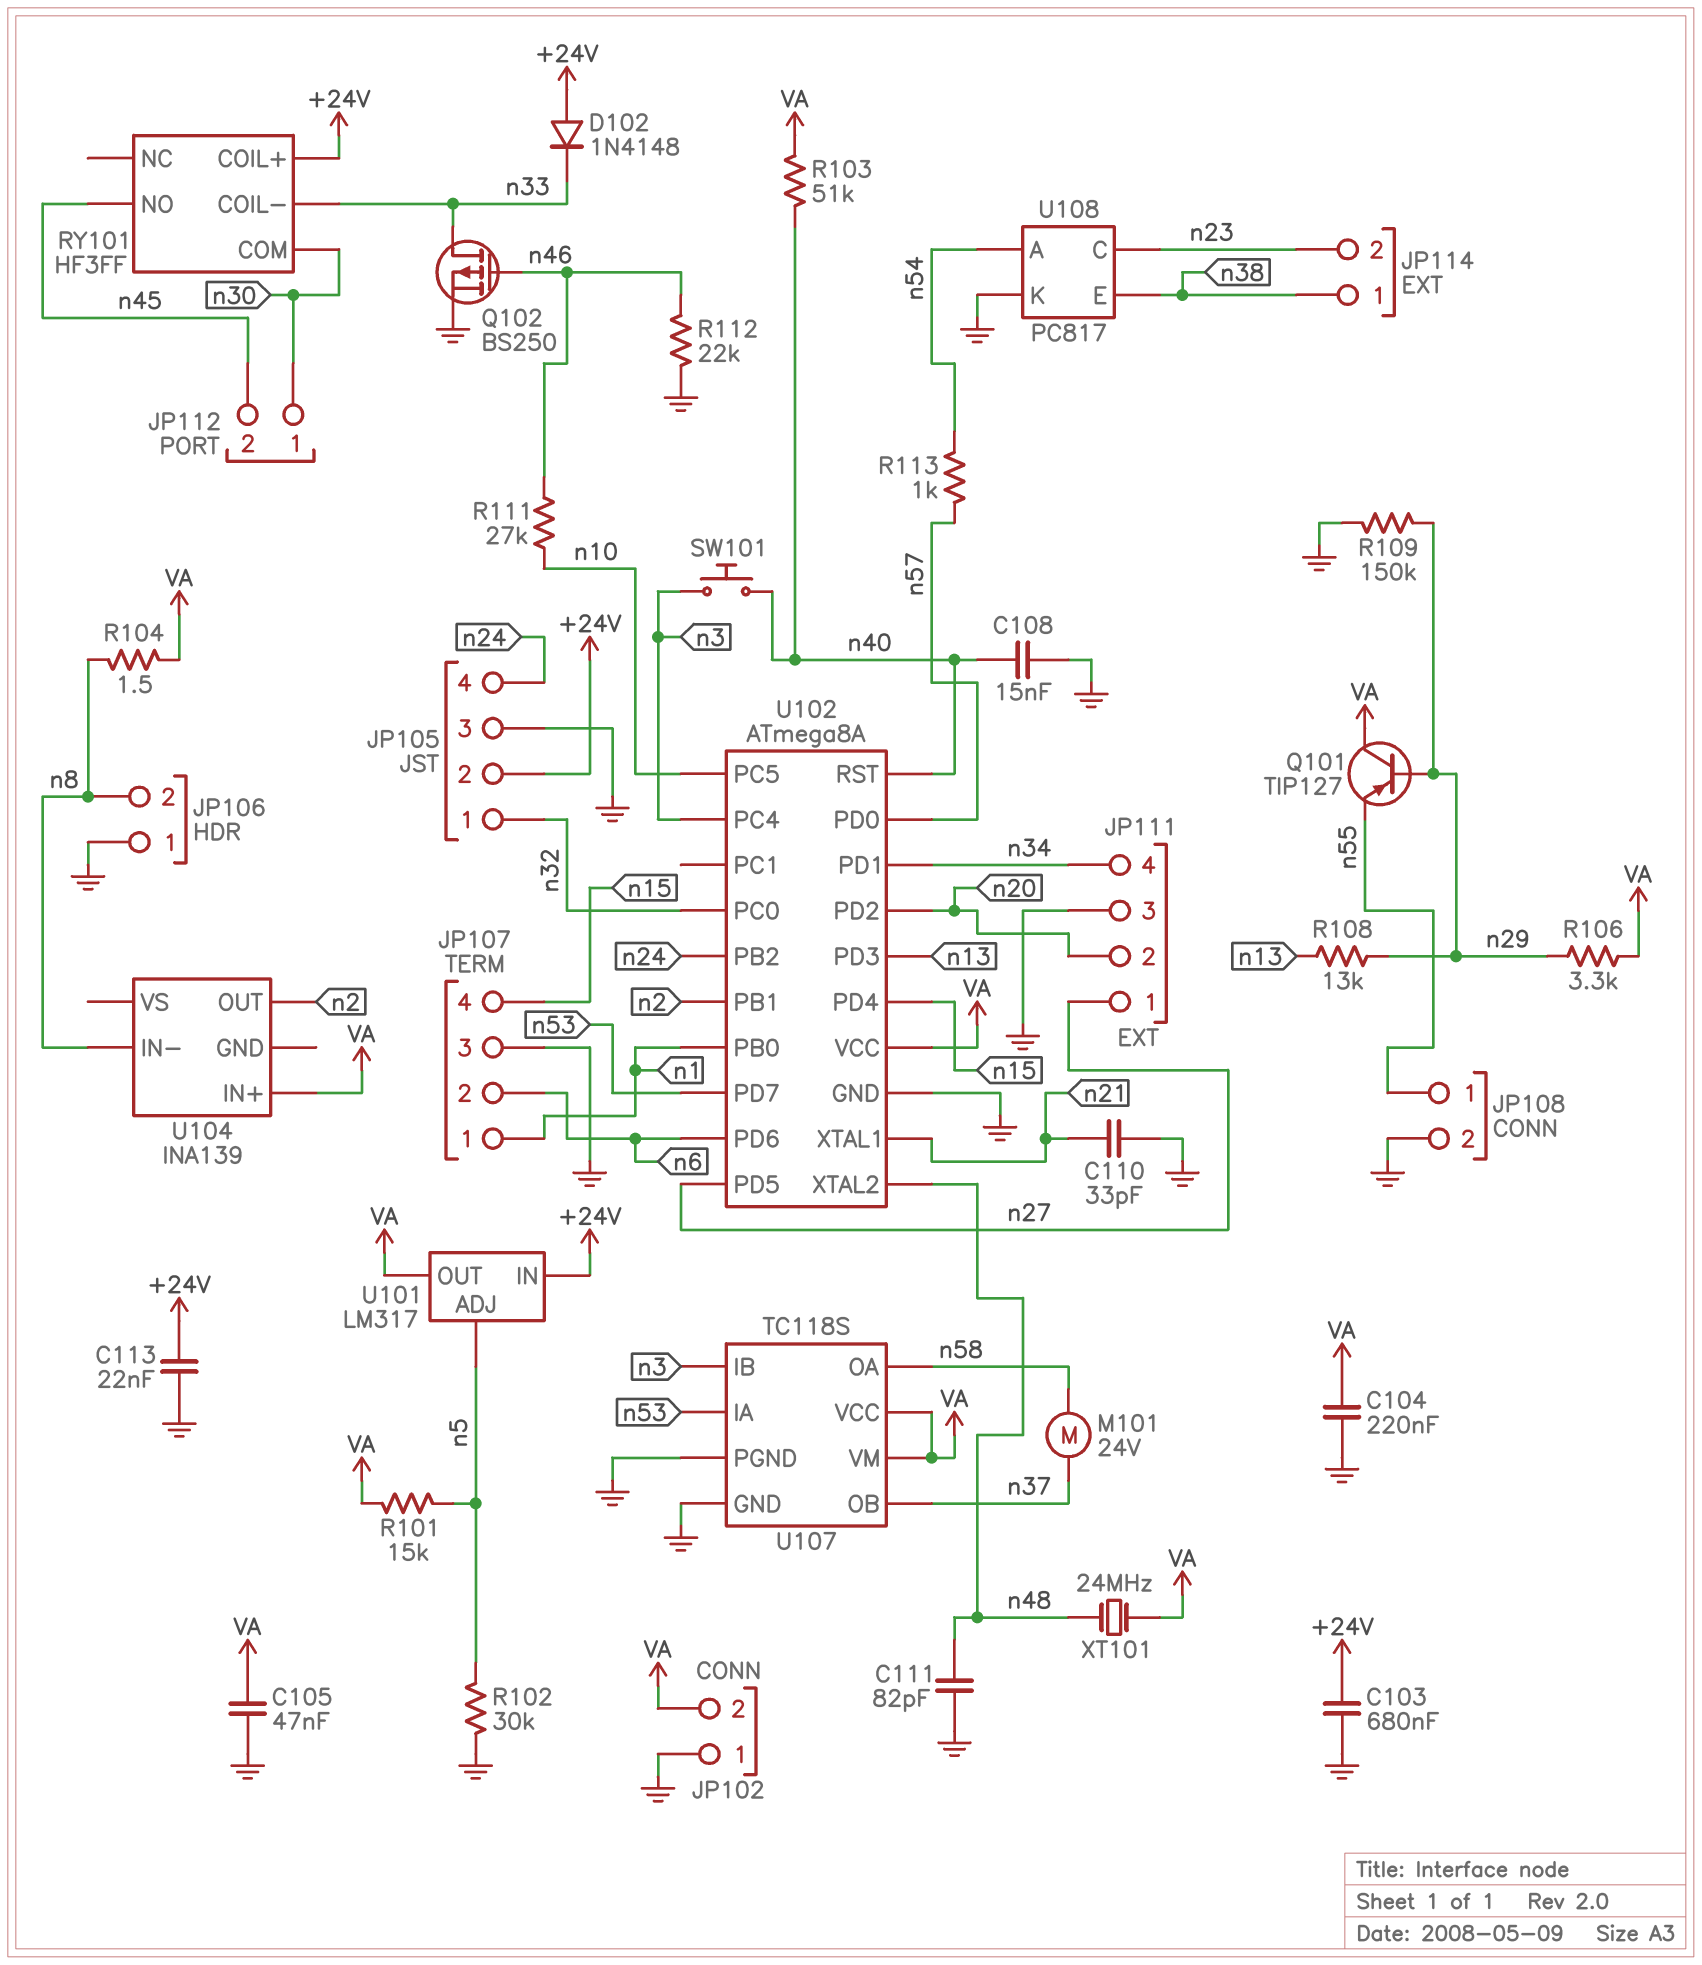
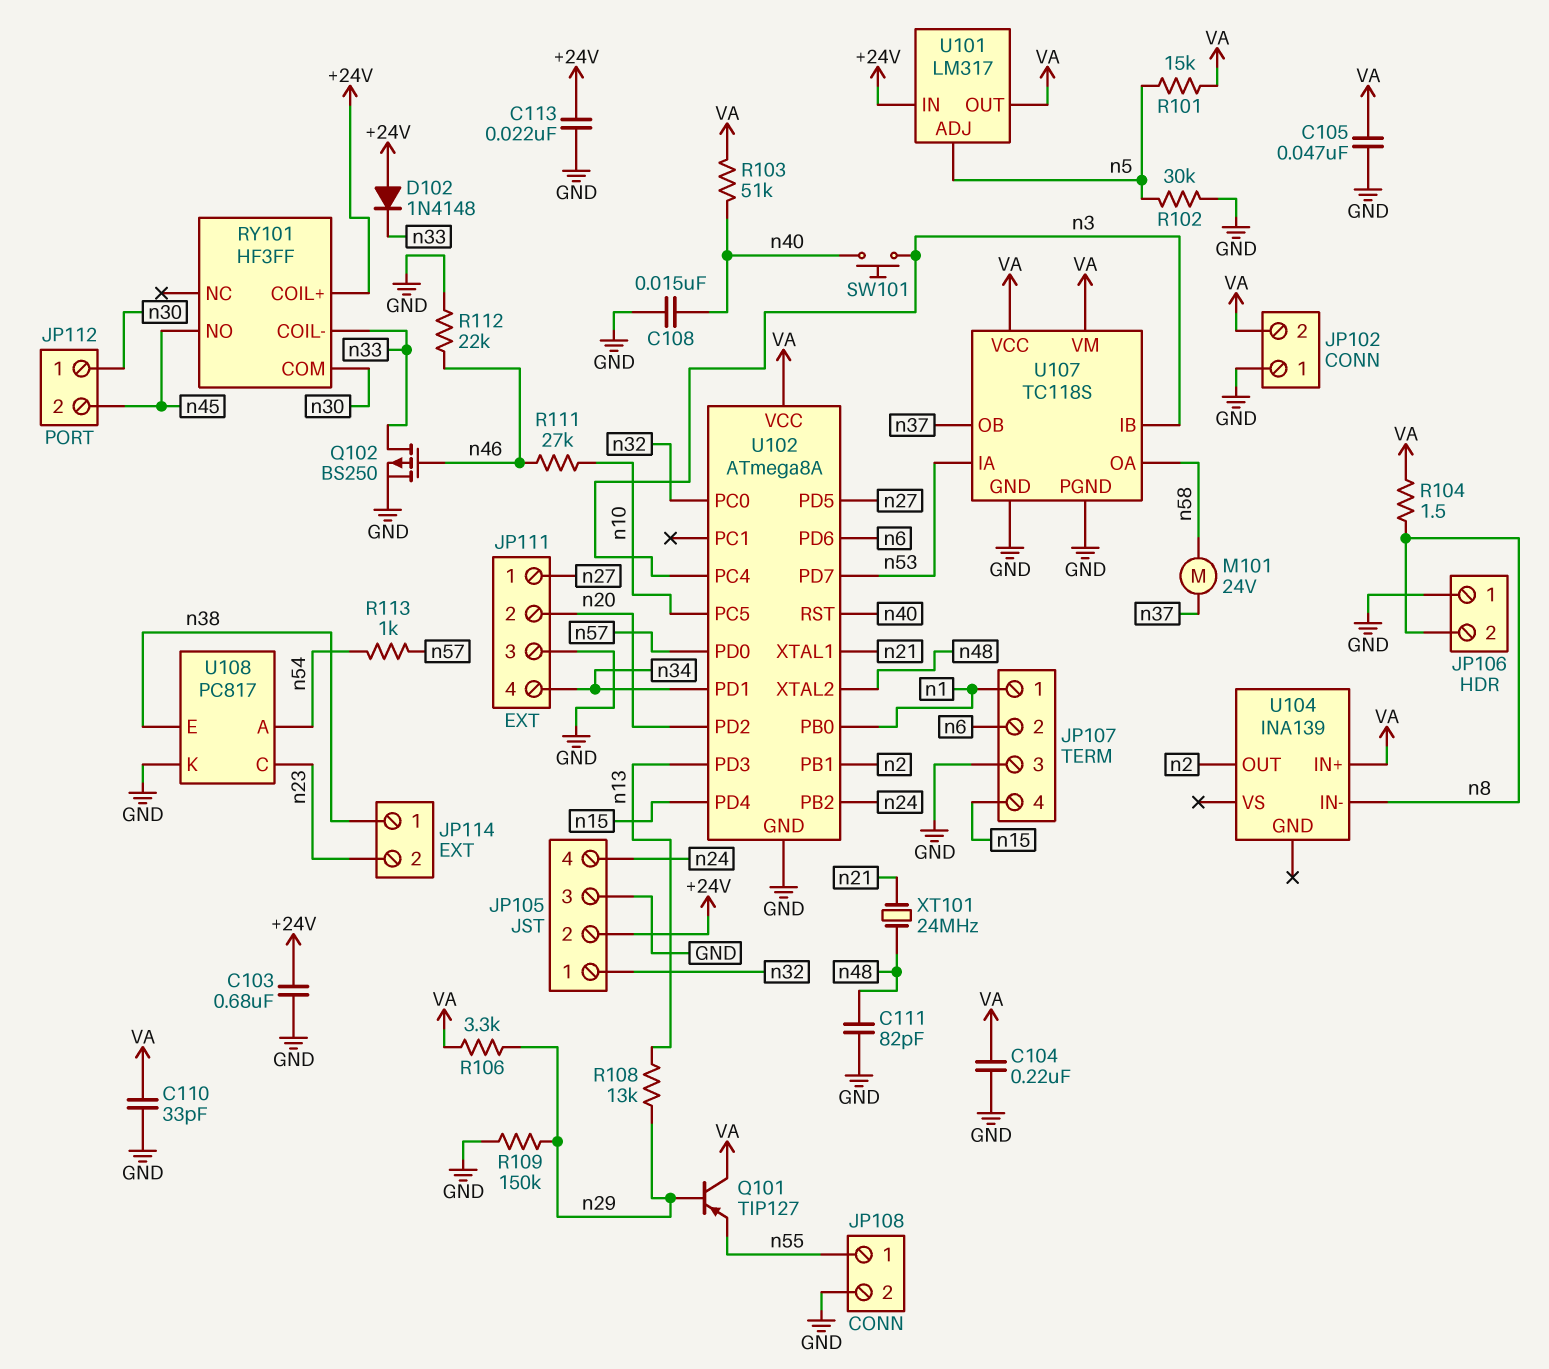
C110: 33pF (GND, n21) -> 33pF (GND, VA)
XT101: 24MHz (VA, n48) -> 24MHz (n21, n48)

